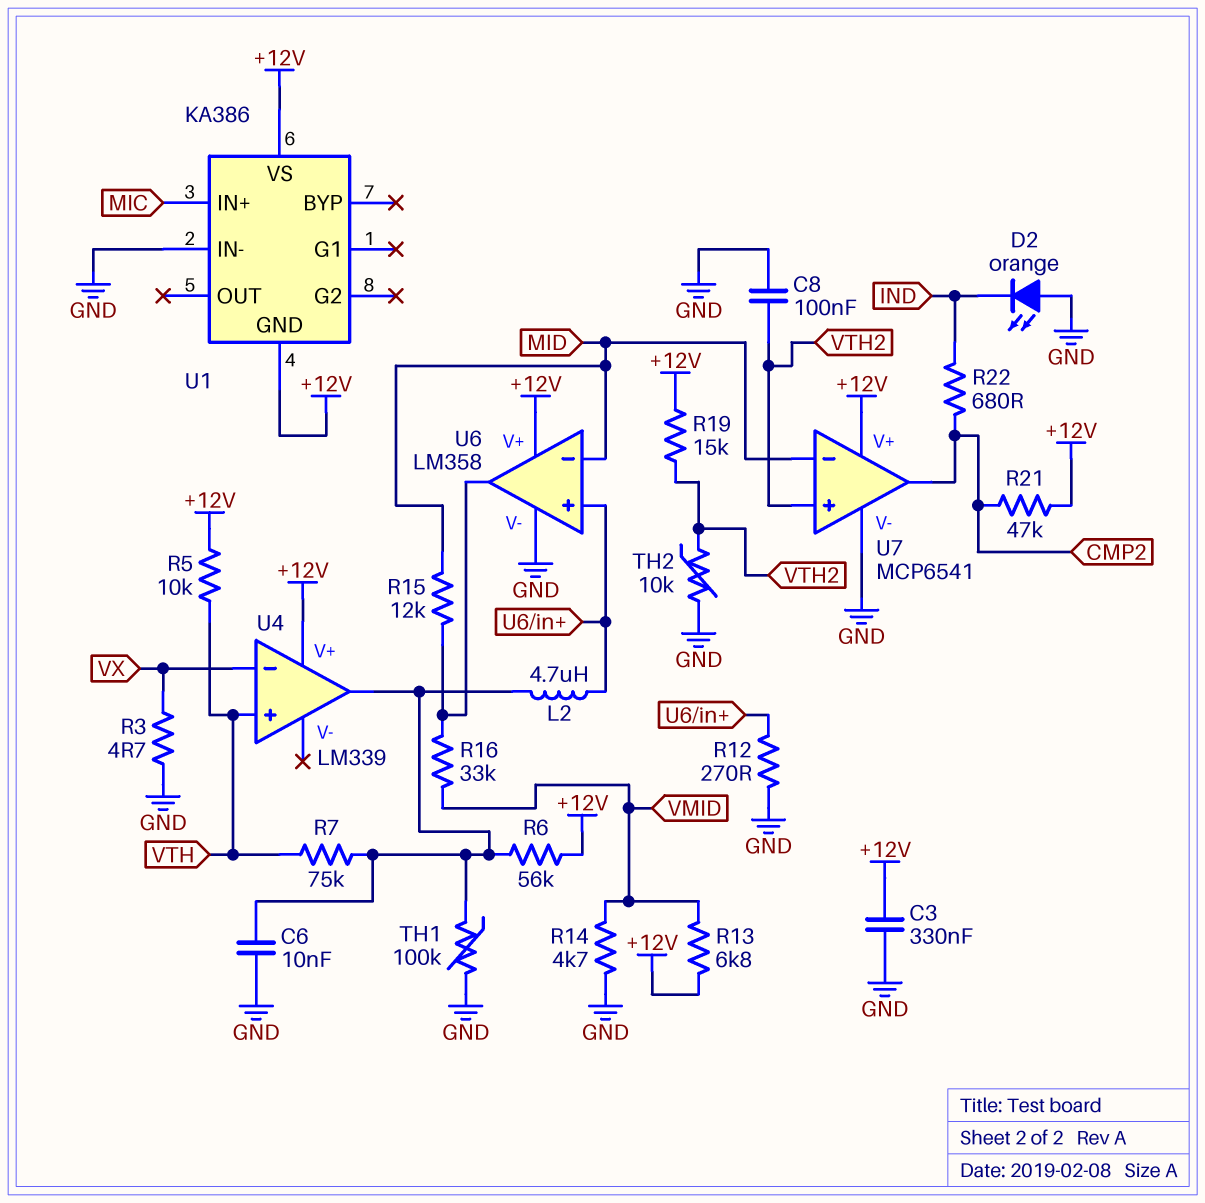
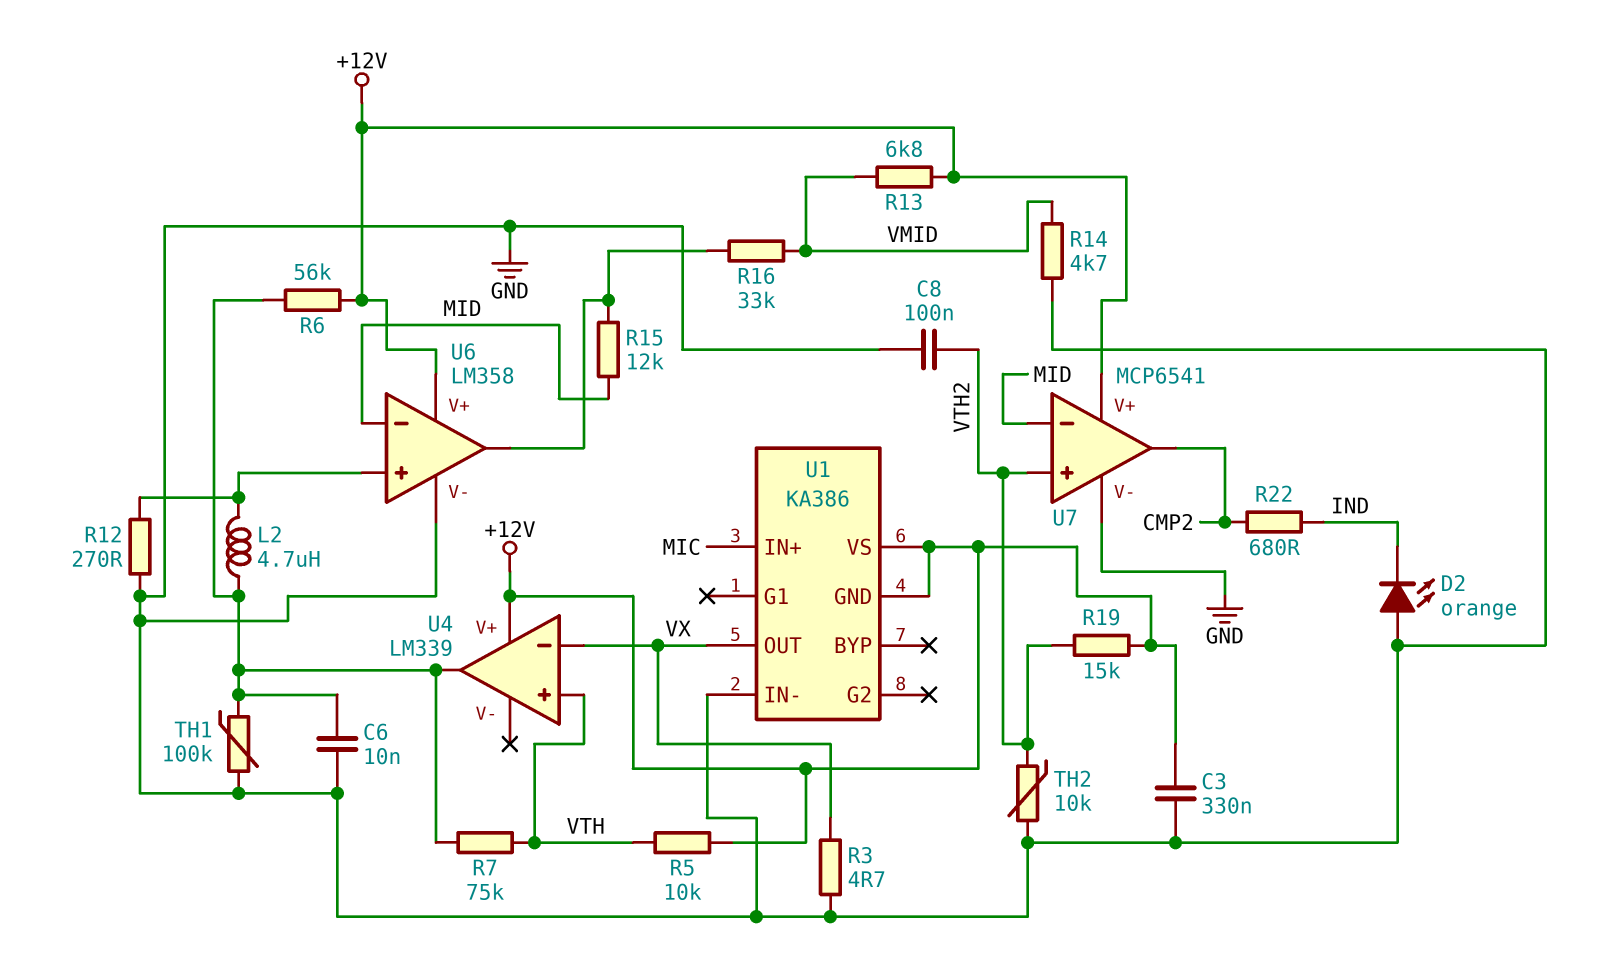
R21: 47k (+12V, CMP2) -> none
U1 pin OUT: none -> VX

